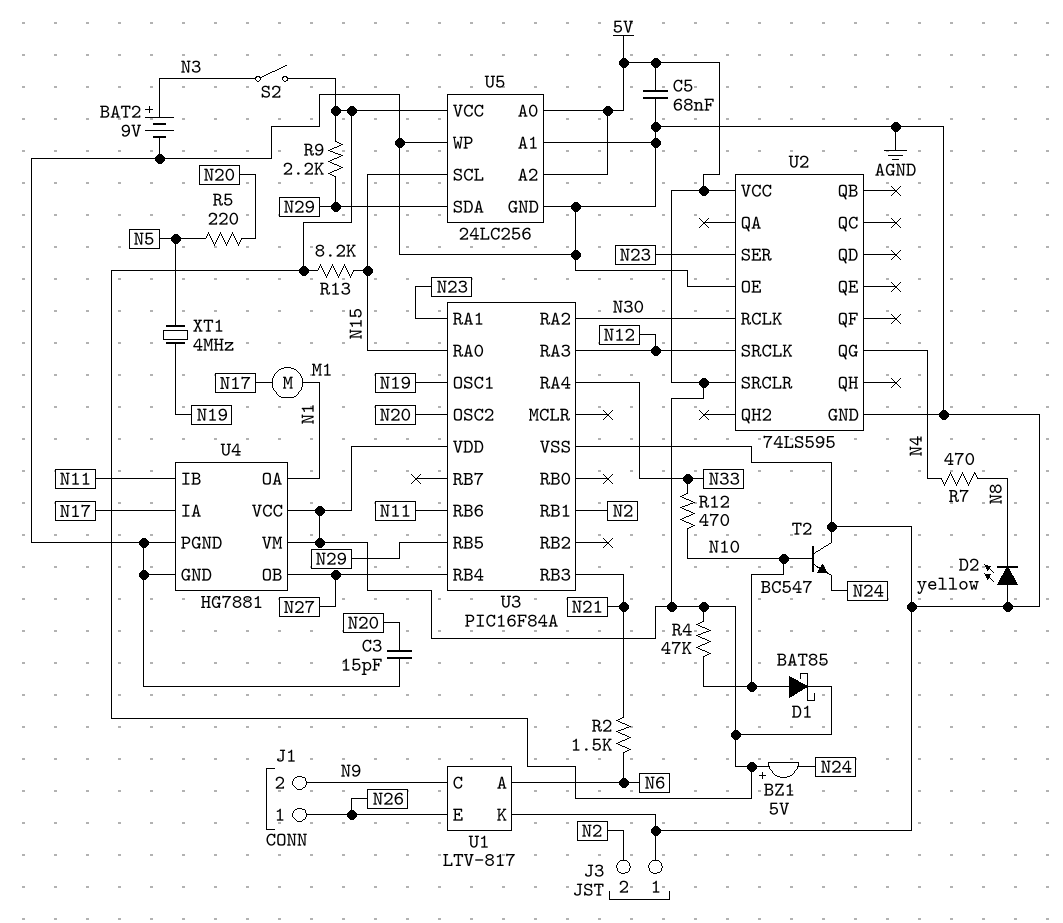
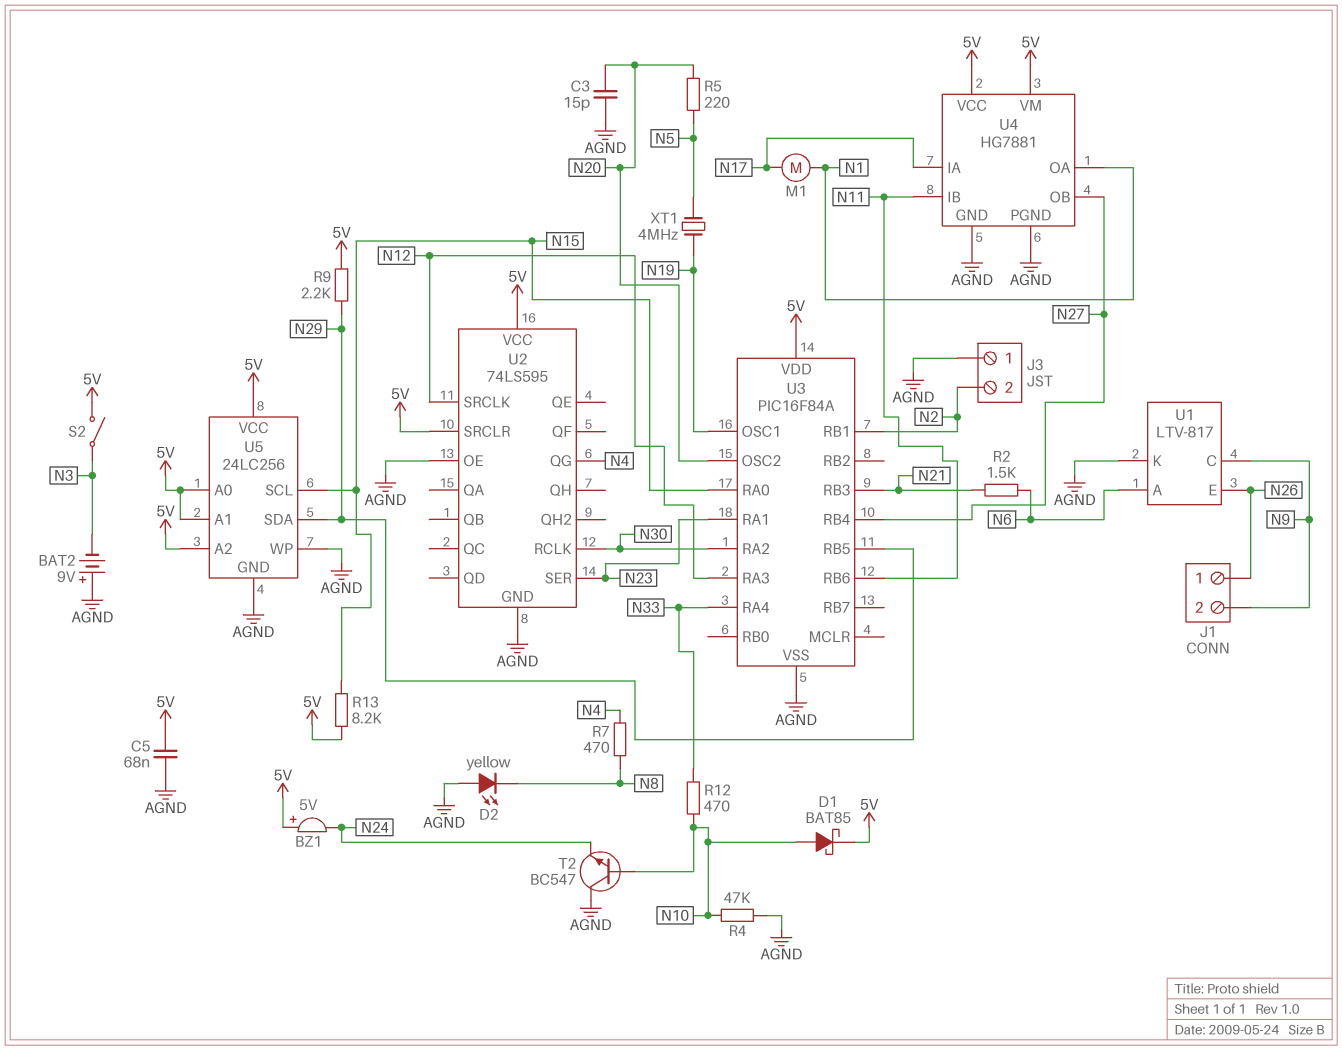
BAT2: 9V (plus N3, minus AGND) -> 9V (plus AGND, minus N3)
R4: 47k (5V, N10) -> 47k (AGND, N10)
U5 pin A1: AGND -> 5V

